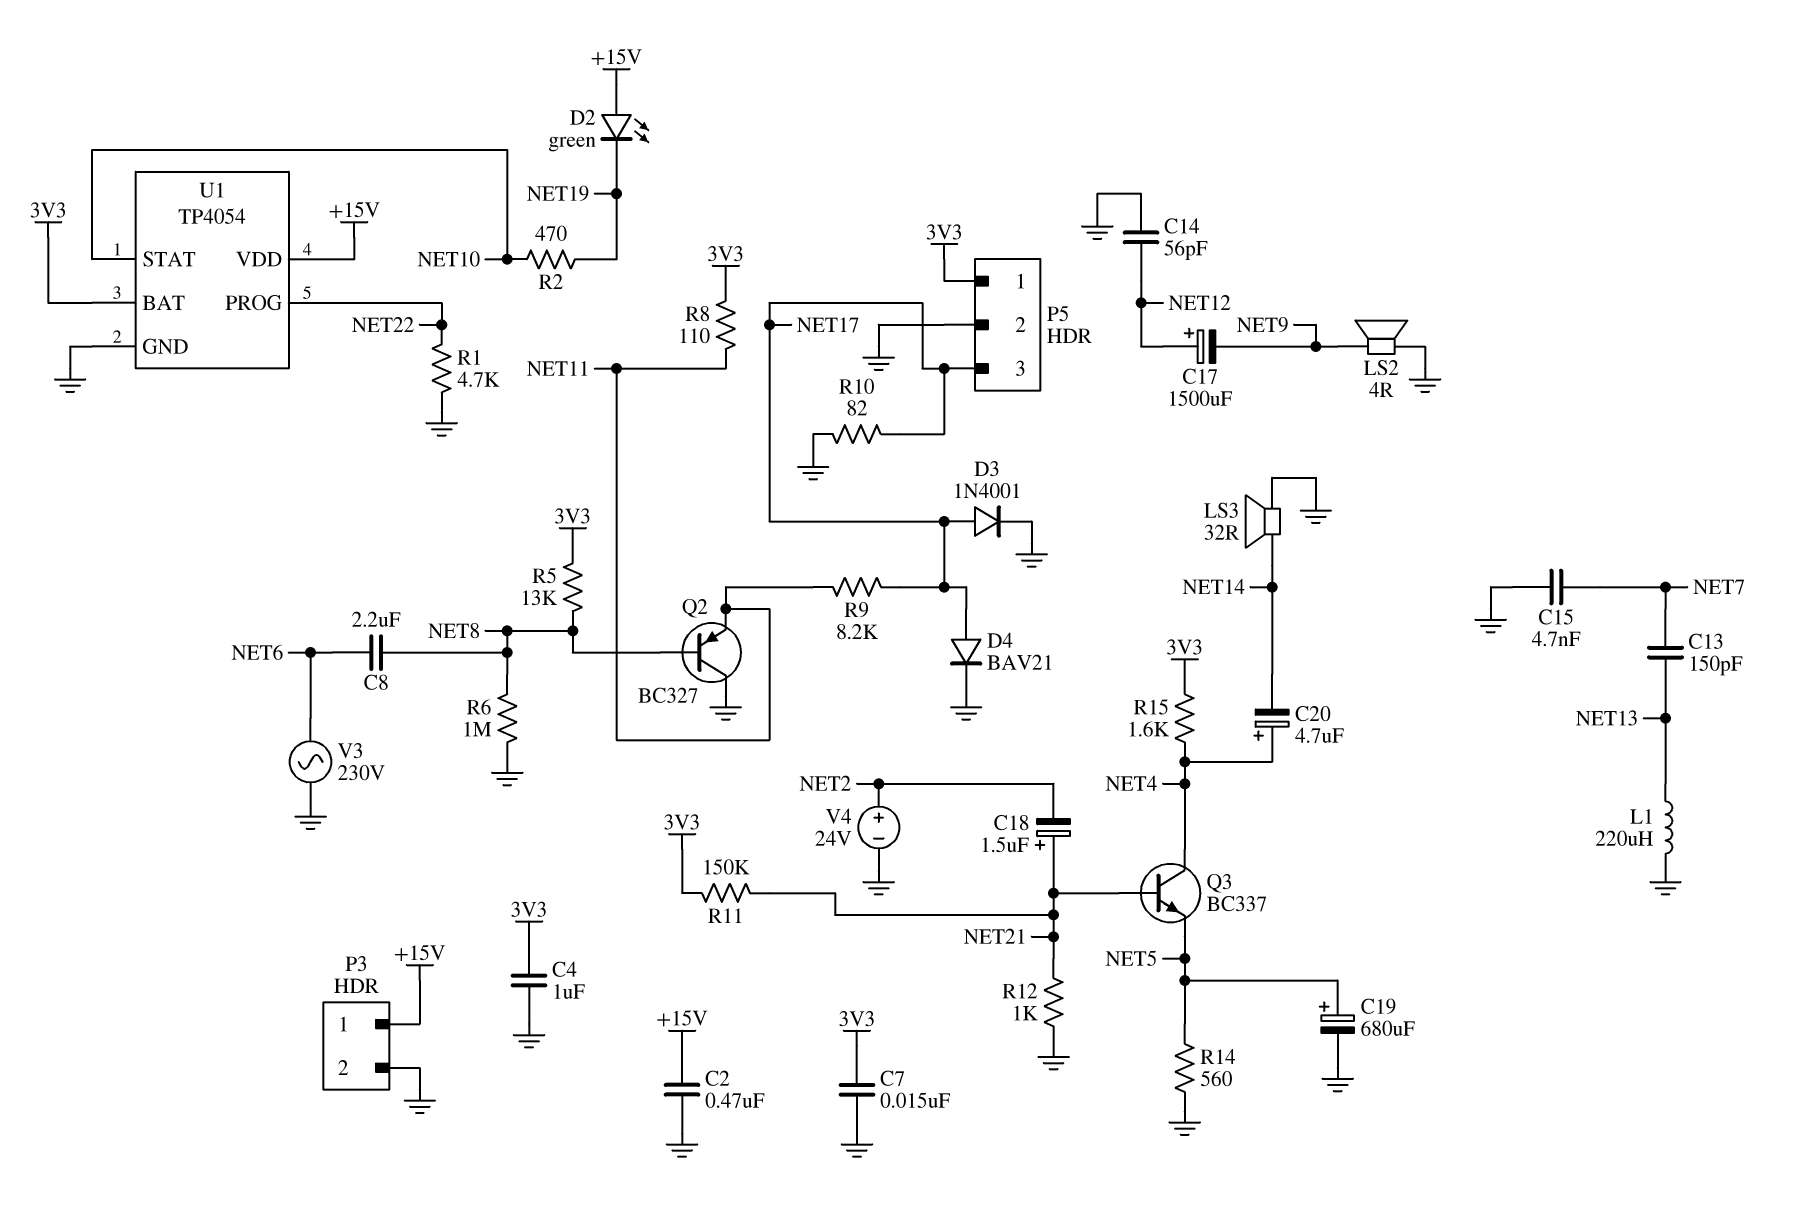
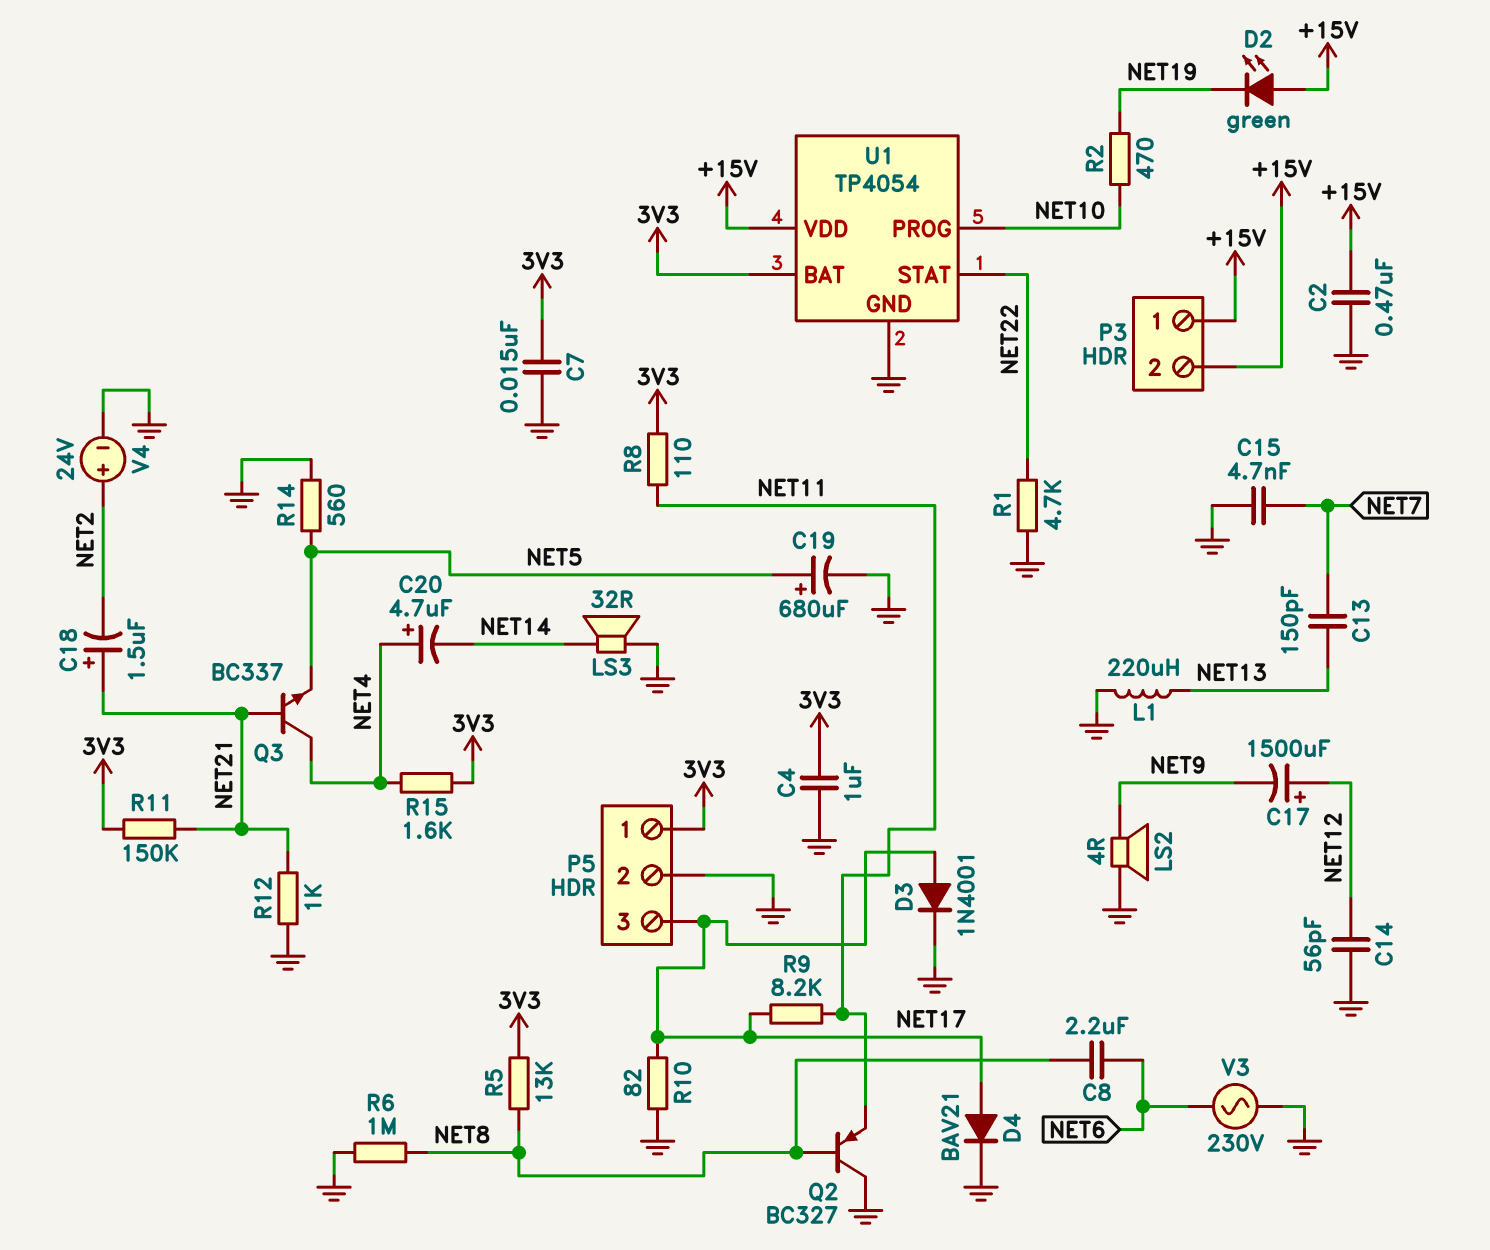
P3 pin 2: GND -> +15V
U1 pin PROG: NET22 -> NET10
U1 pin STAT: NET10 -> NET22

